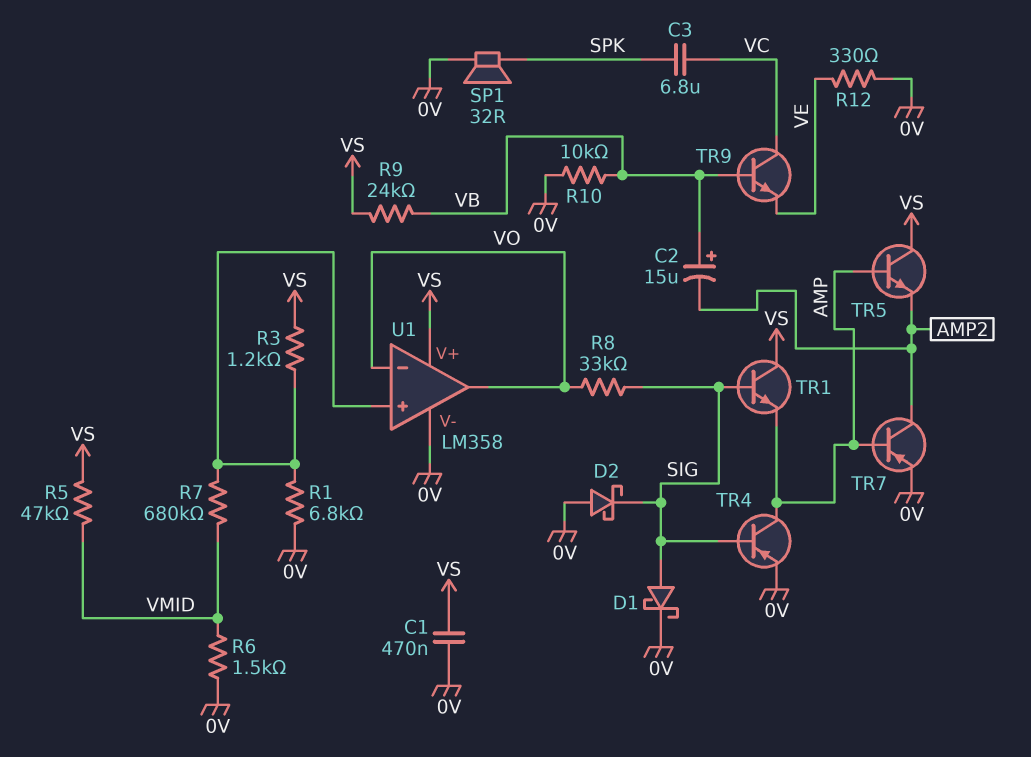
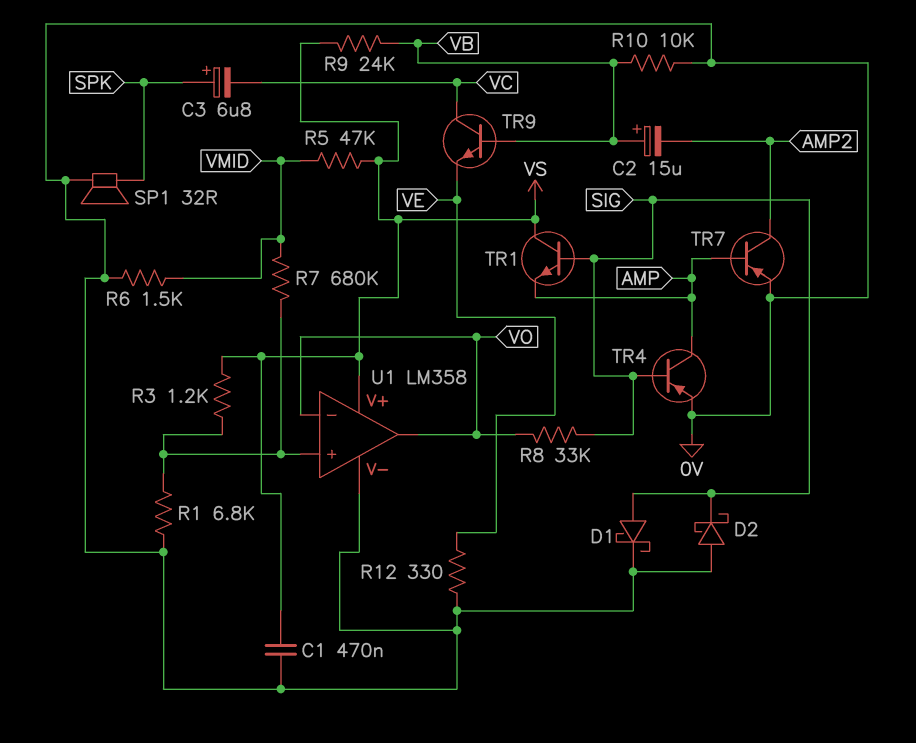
C3: 6.8uF (SPK, VC) -> 6.8uF (plus SPK, minus VC)
TR5: NPN (B AMP, C VS, E AMP2) -> none

